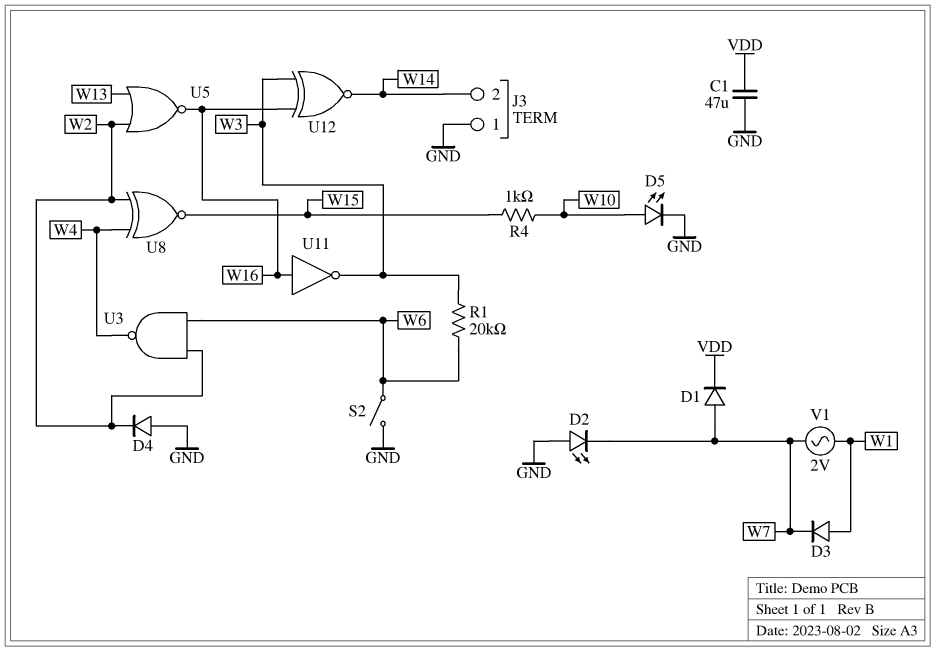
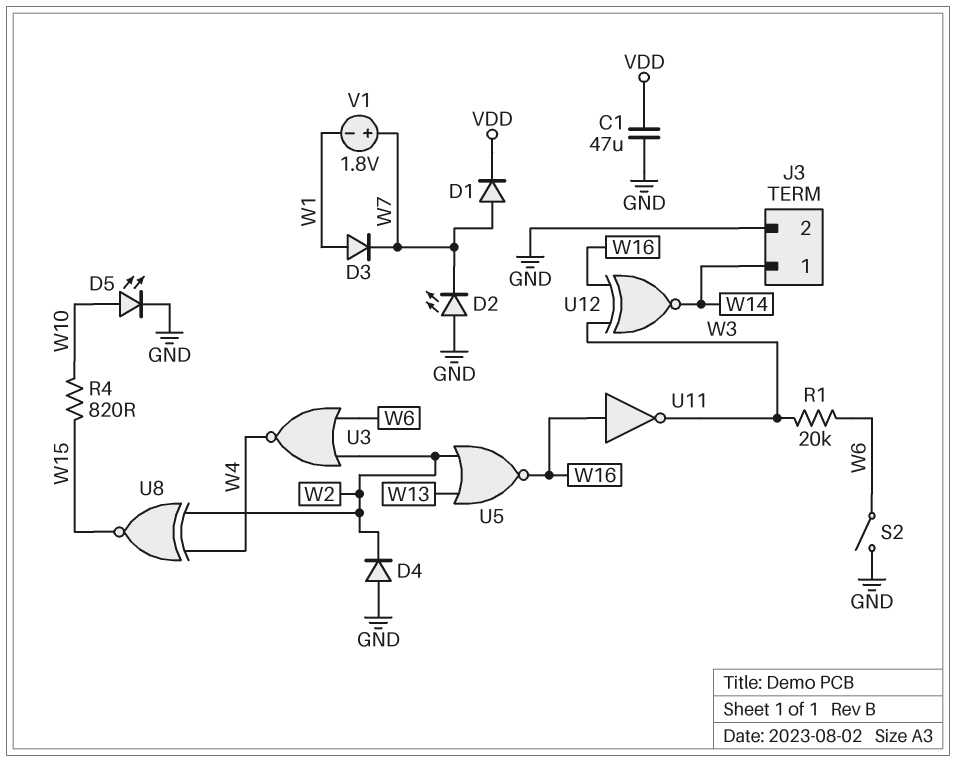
J3 pin 1: GND -> W14
J3 pin 2: W14 -> GND
R4: 1k (W10, W15) -> 820 (W10, W15)
U3: NAND (in W2, in W6, out W4) -> NOR (in W2, in W6, out W4)
V1: AC 2V (W1, W7) -> 1.8V (plus W7, minus W1)

